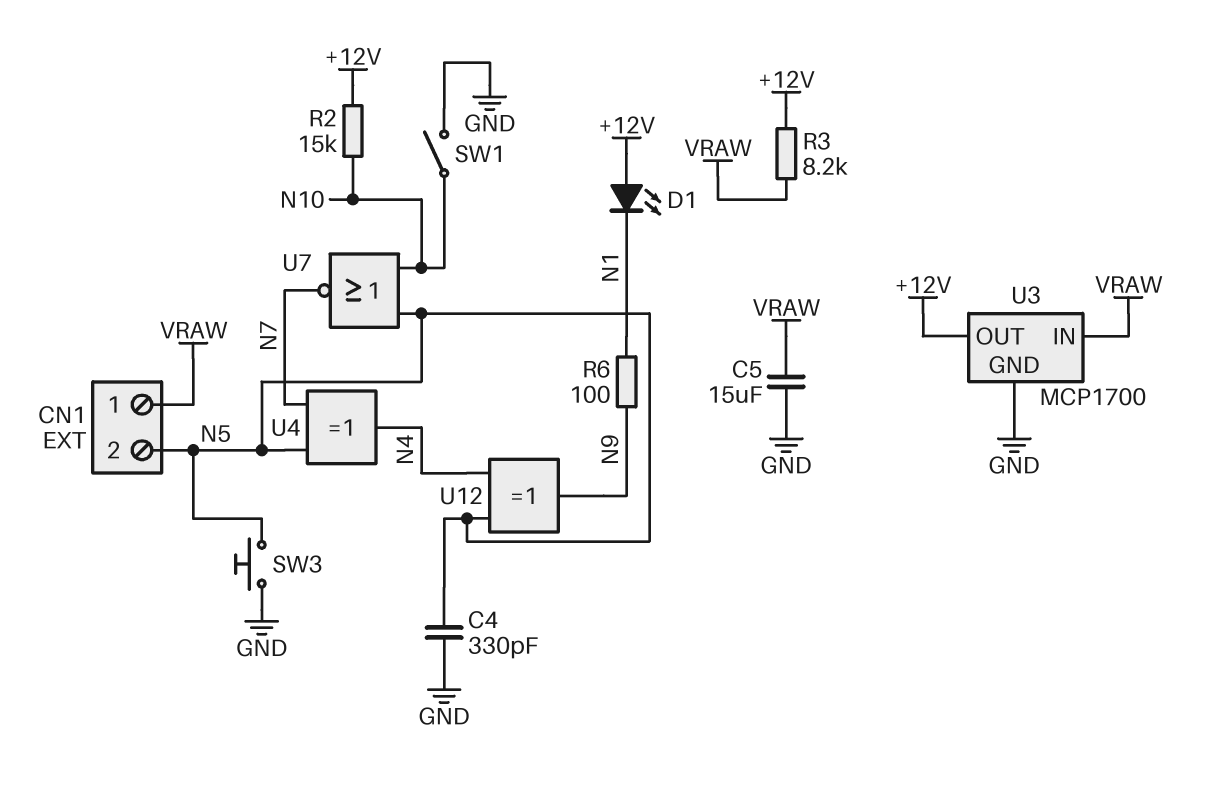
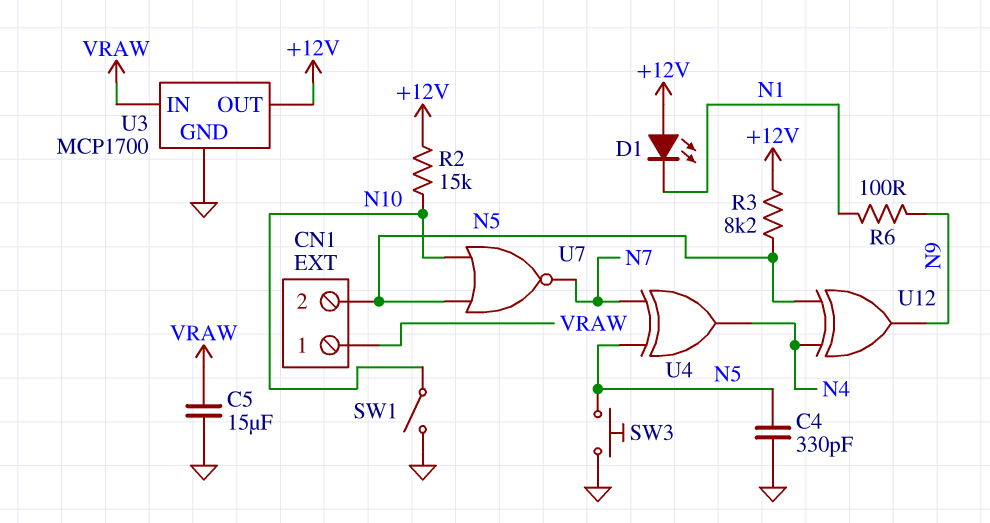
R3: 8.2k (+12V, VRAW) -> 8.2k (+12V, N5)

